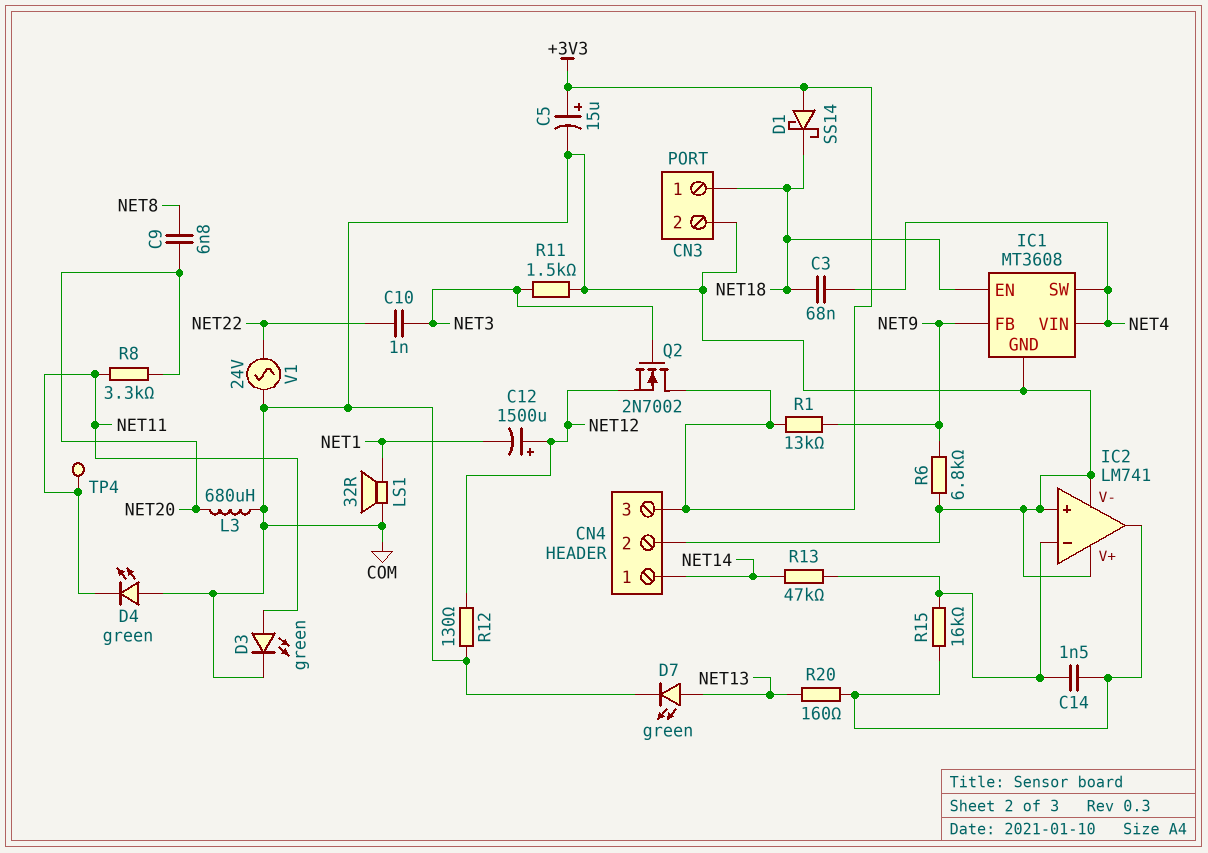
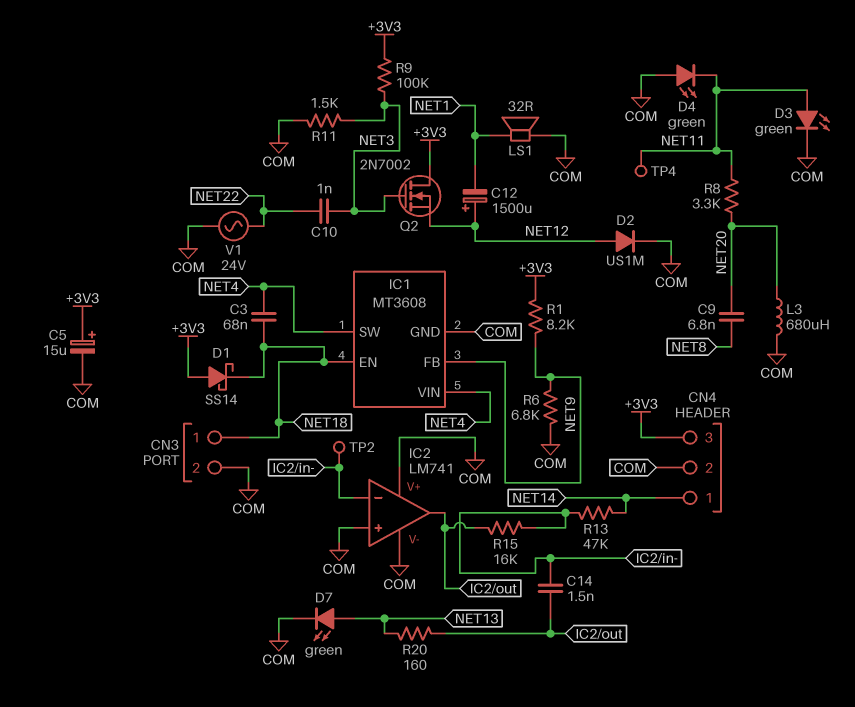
D2: none -> diode US1M (A NET12, K COM)
R1: 13k (+3V3, NET9) -> 8.2k (+3V3, NET9)
R9: none -> 100k (+3V3, NET3)
R12: 130 (COM, NET12) -> none
TP2: none -> test point (IC2/in-)

